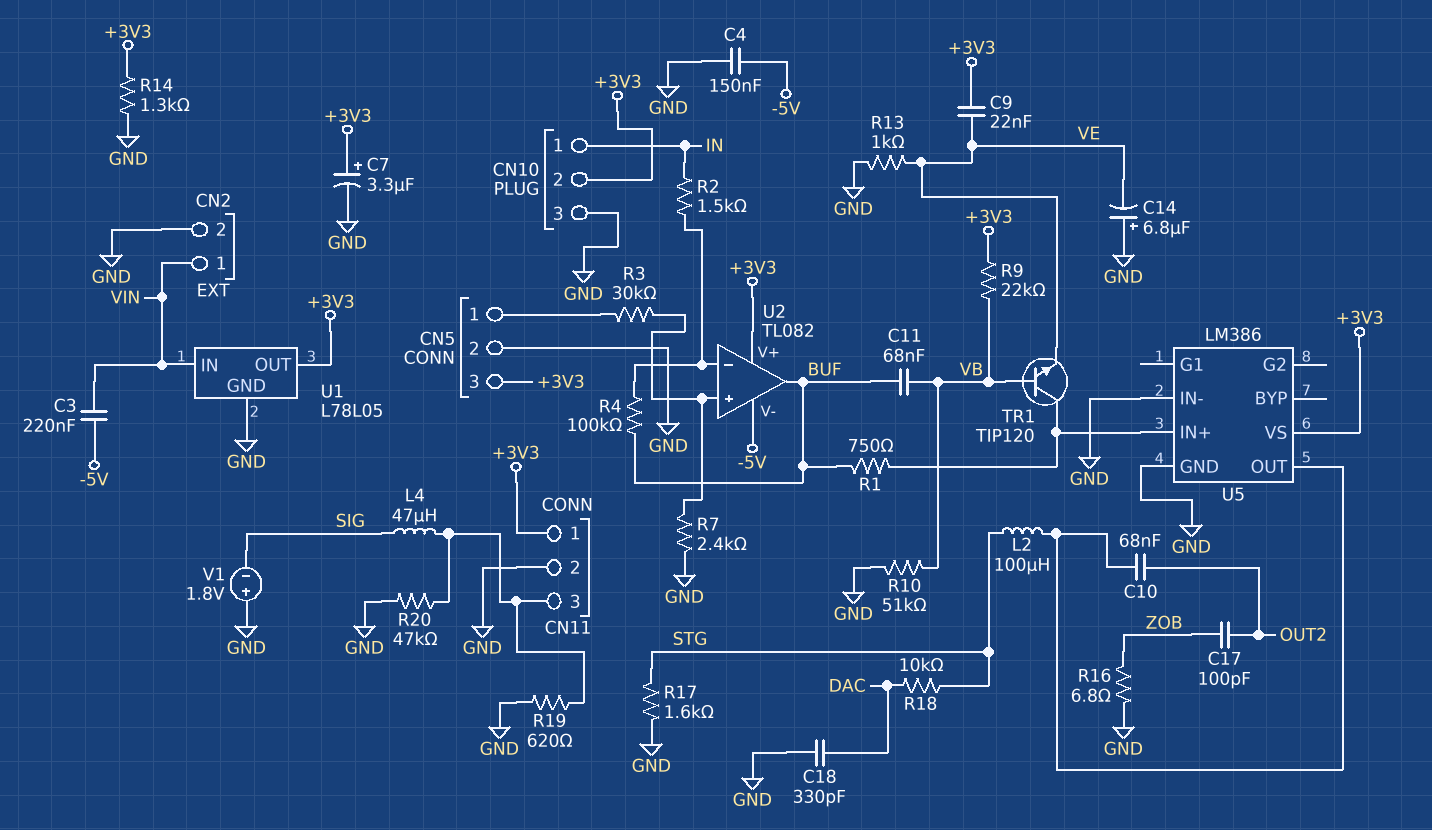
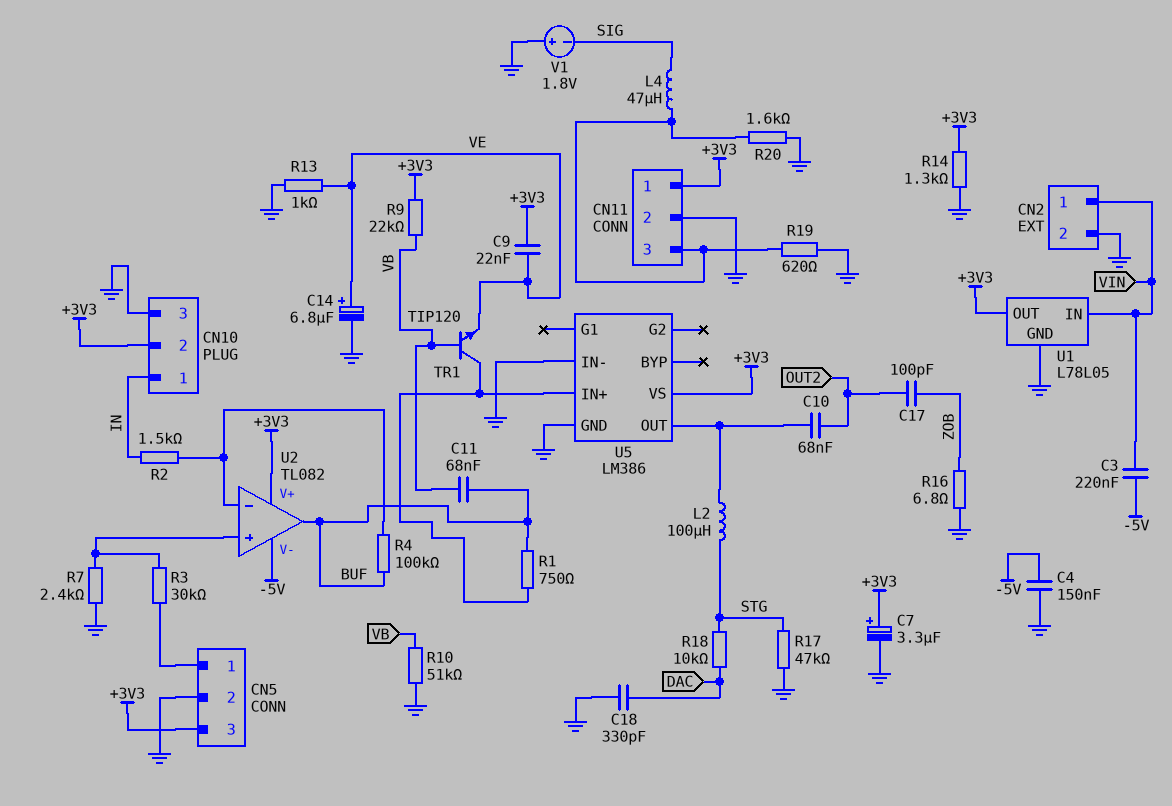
C14: 6.8uF (plus GND, minus VE) -> 6.8uF (plus VE, minus GND)
R17: 1.6k (GND, STG) -> 47k (GND, STG)
R20: 47k (CN11/3, GND) -> 1.6k (CN11/3, GND)

